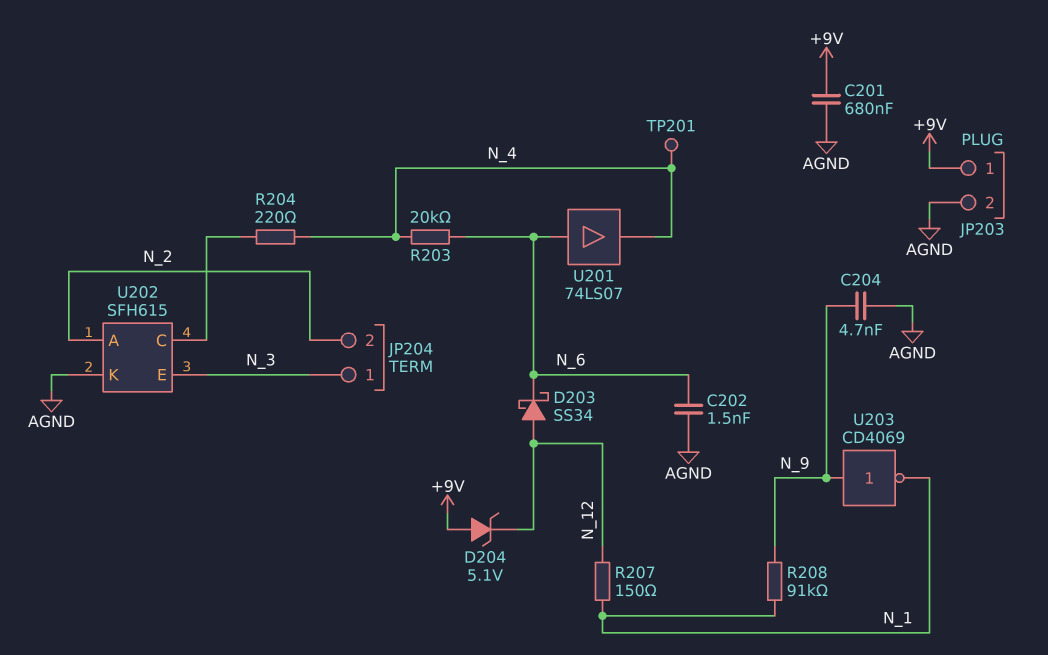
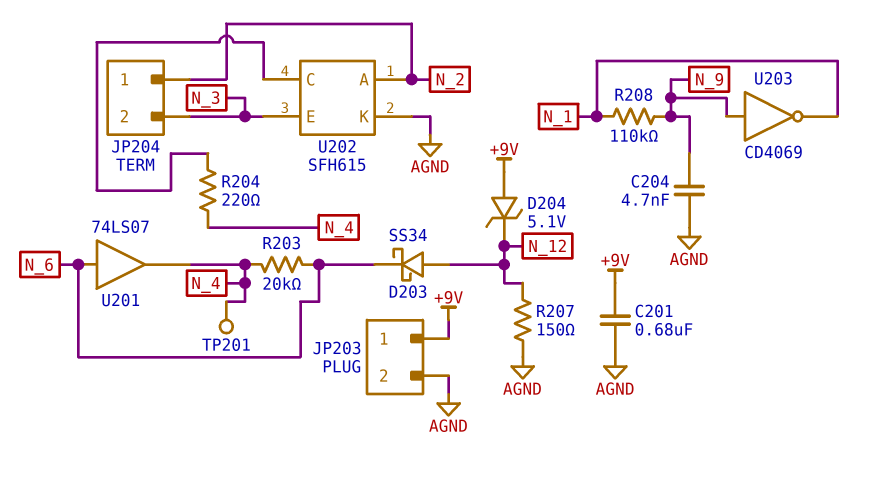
C202: 1.5nF (AGND, N_6) -> none
JP204 pin 1: N_3 -> N_2
JP204 pin 2: N_2 -> N_3
R207: 150 (N_1, N_12) -> 150 (AGND, N_12)
R208: 91k (N_1, N_9) -> 110k (N_1, N_9)

